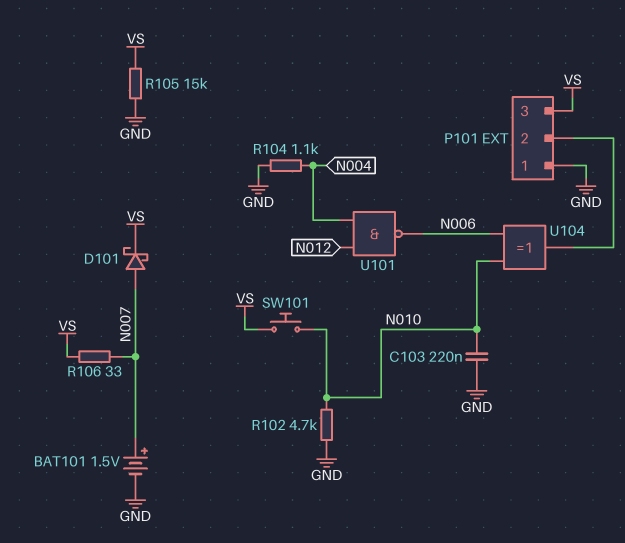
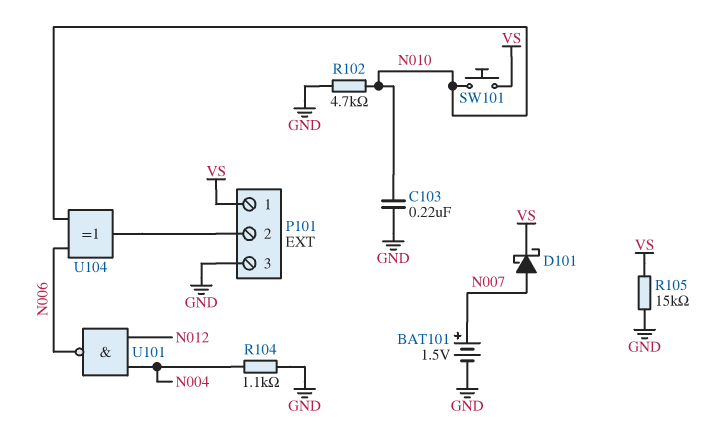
P101 pin 1: GND -> VS
P101 pin 3: VS -> GND
R106: 33 (N007, VS) -> none

